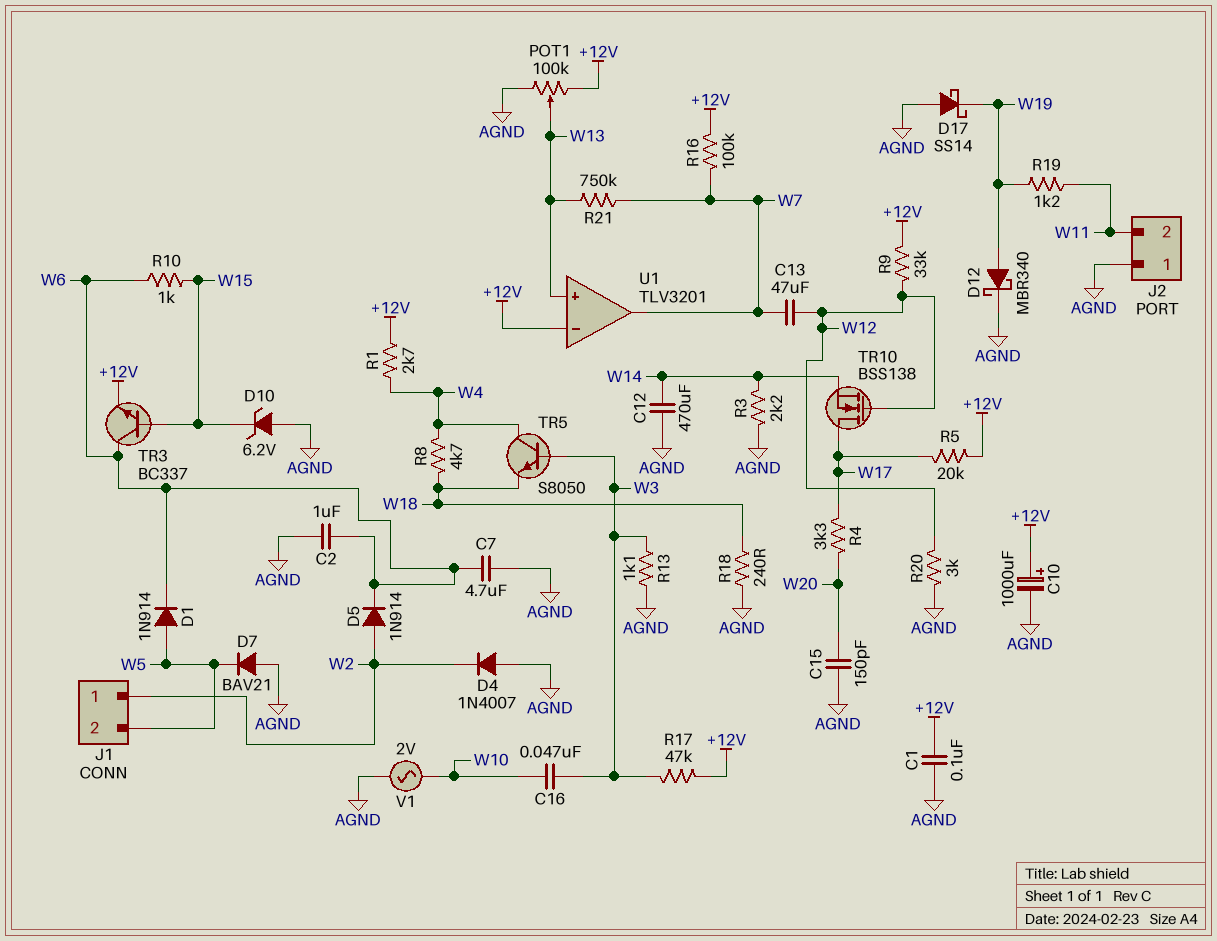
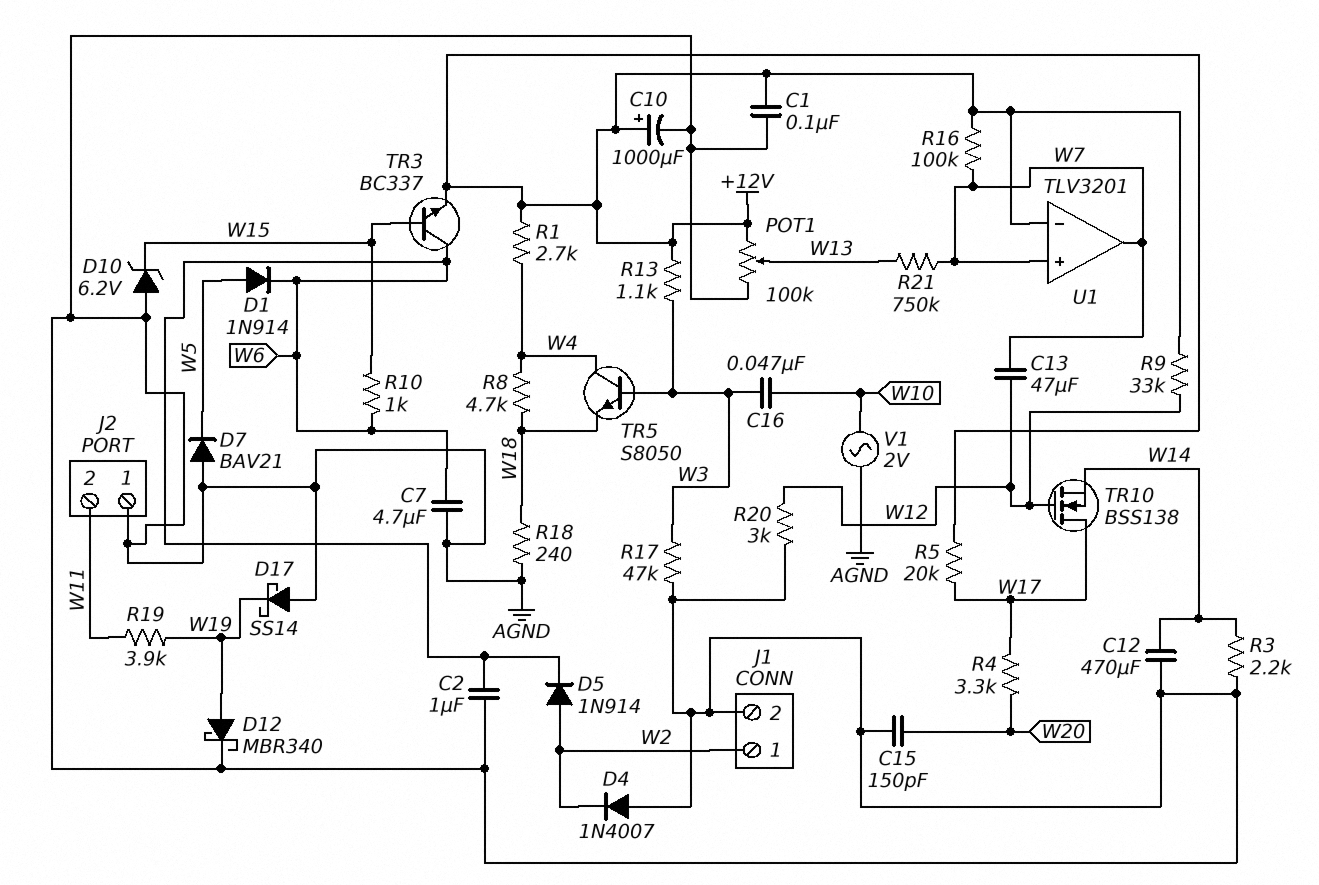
J1 pin 2: W5 -> AGND
R13: 1.1k (AGND, W3) -> 1.1k (+12V, W3)
R17: 47k (+12V, W3) -> 47k (AGND, W3)
R19: 1.2k (W11, W19) -> 3.9k (W11, W19)
U1 pin in+: W13 -> W7

